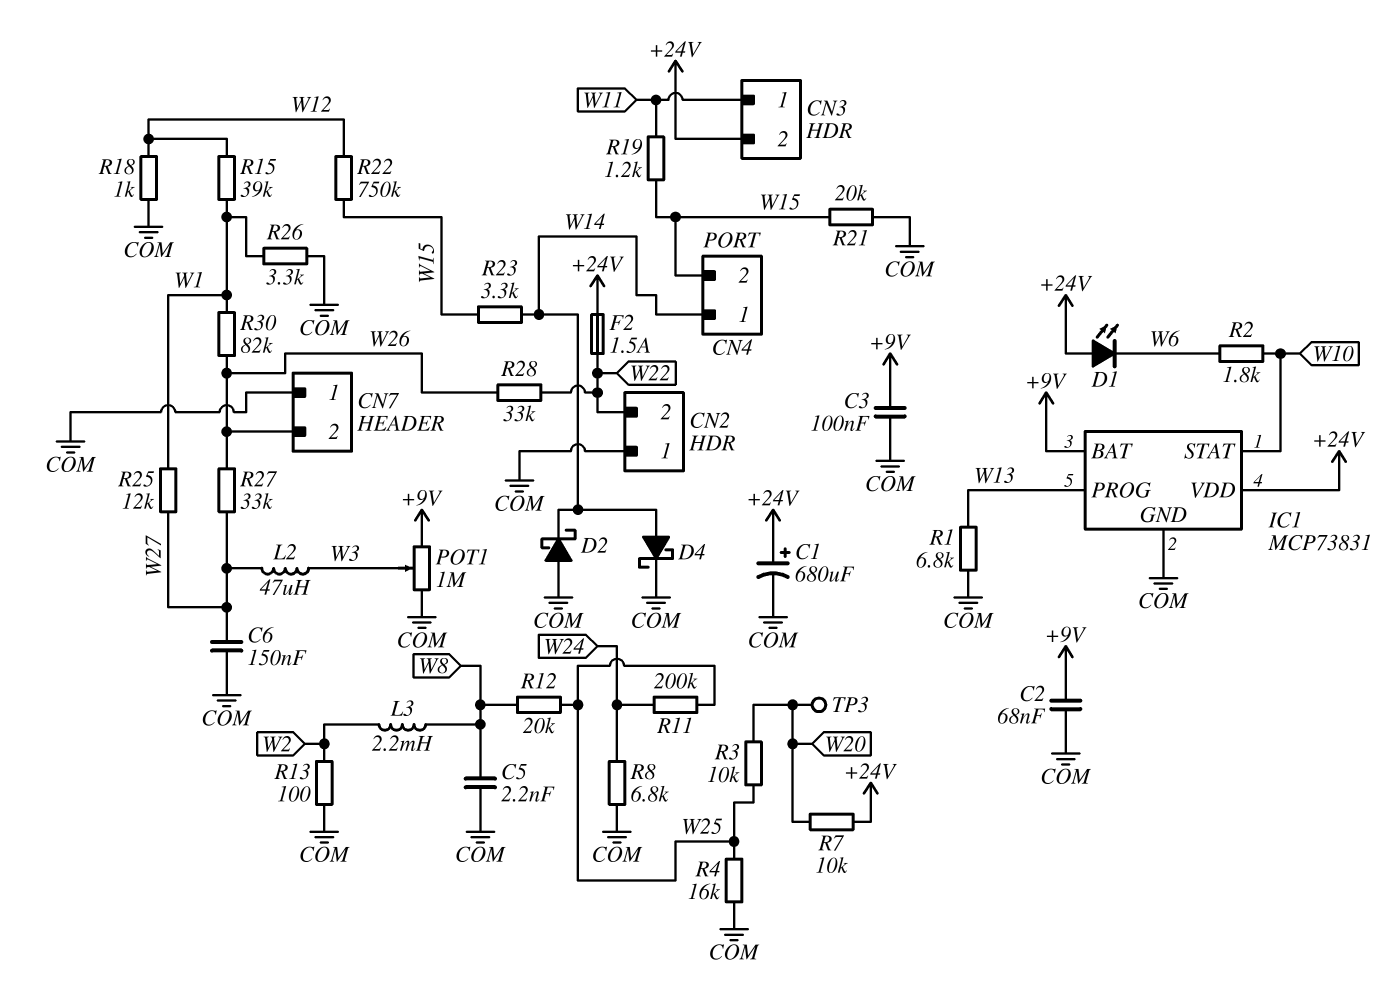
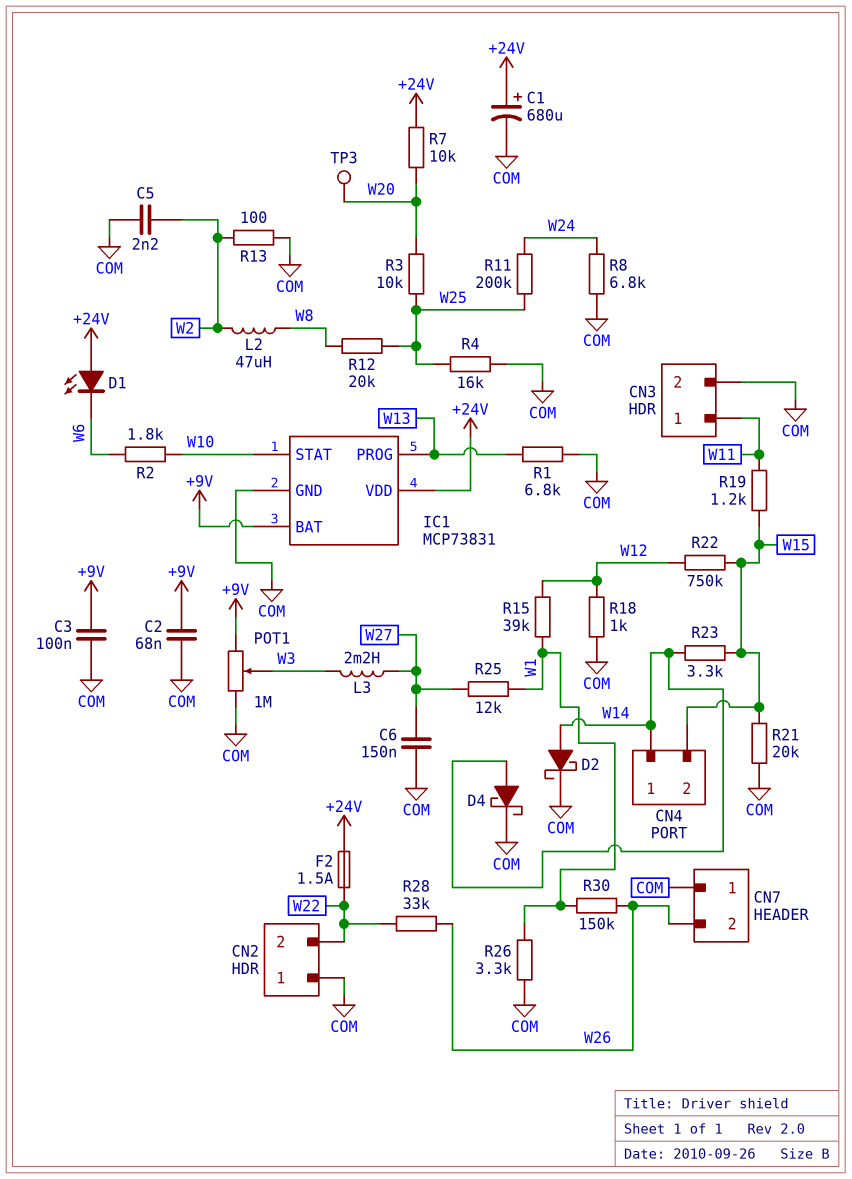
C5: 2.2nF (COM, W8) -> 2.2nF (COM, W2)
CN3 pin 2: +24V -> COM
D2: schottky (A COM, K W14) -> schottky (A W14, K COM)
L2: 47uH (W3, W27) -> 47uH (W2, W8)
L3: 2.2mH (W2, W8) -> 2.2mH (W3, W27)
R27: 33k (W26, W27) -> none
R30: 82k (W1, W26) -> 150k (W1, W26)

